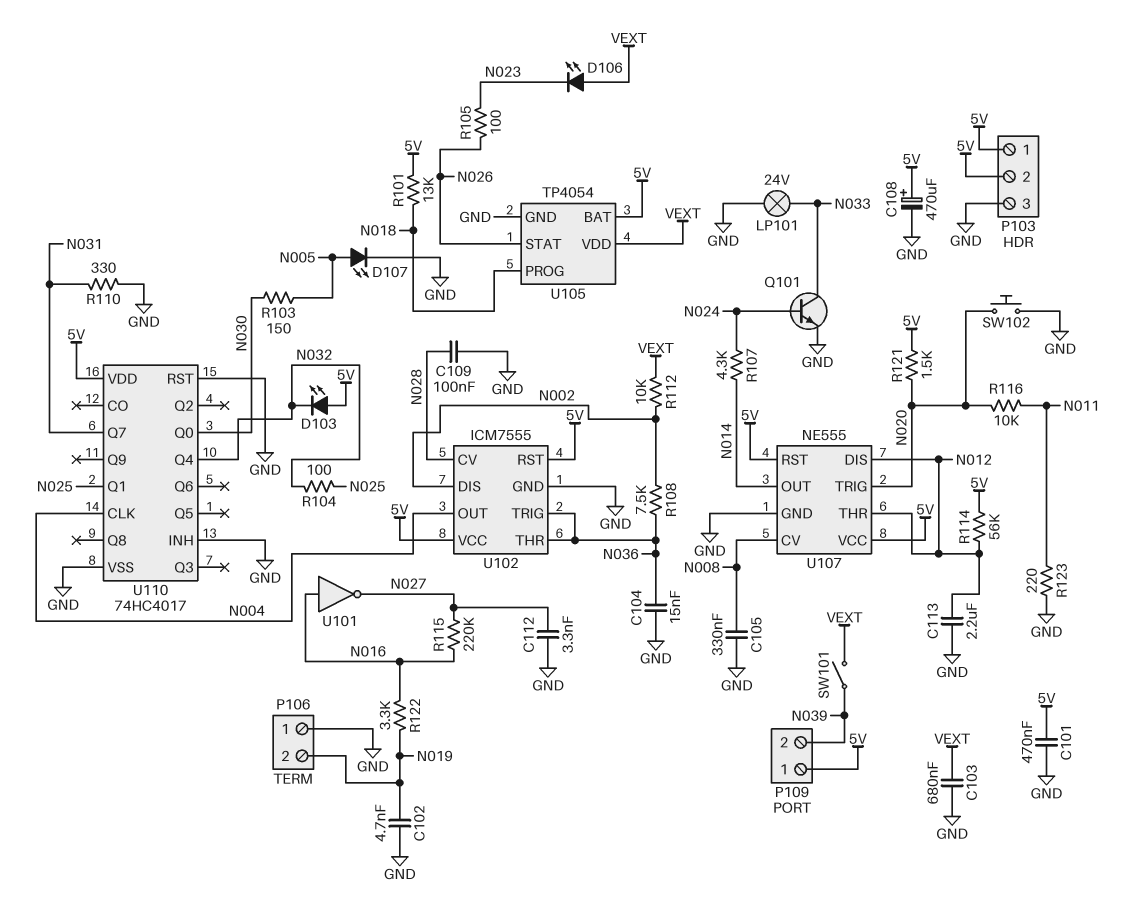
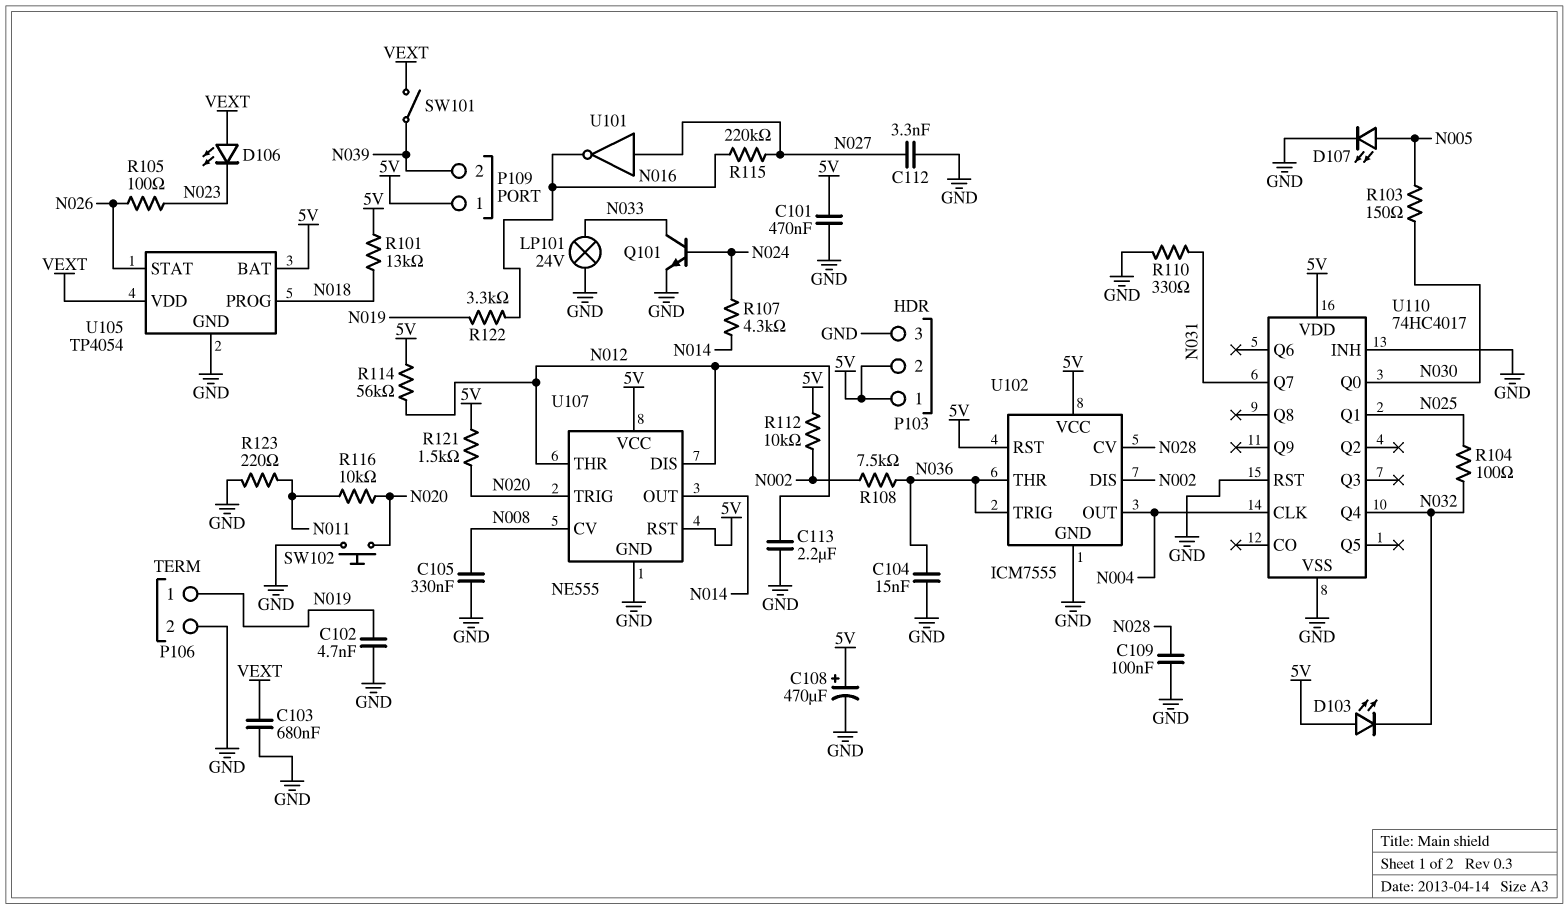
P106 pin 1: GND -> N019
P106 pin 2: N019 -> GND
R112: 10k (N002, VEXT) -> 10k (5V, N002)
U101: NOT (in N016, out N027) -> NOT (in N027, out N016)

